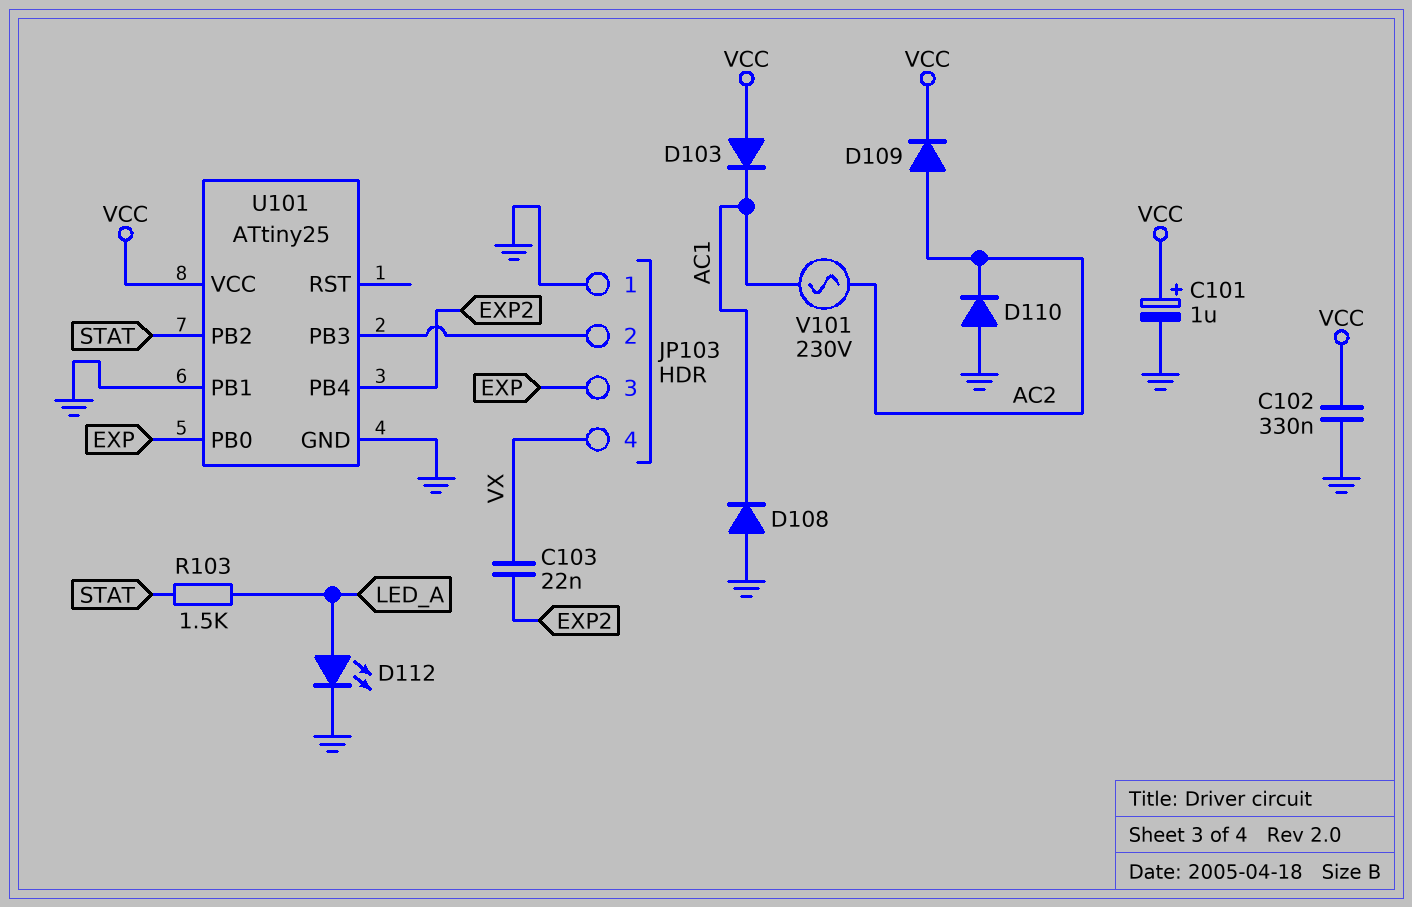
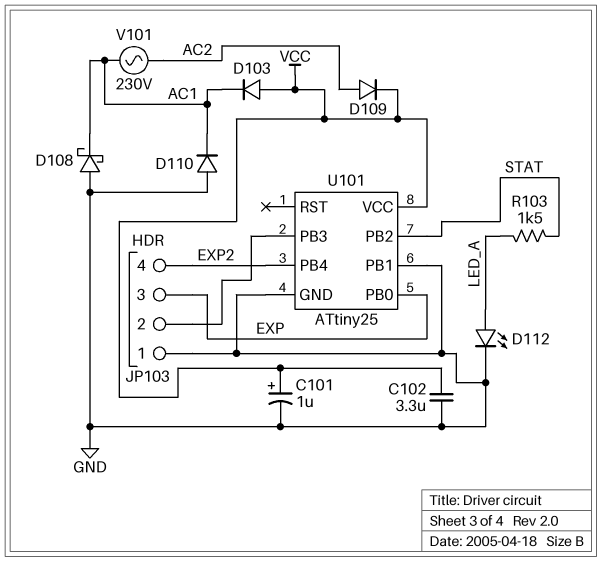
C102: 330nF (GND, VCC) -> 3.3uF (GND, VCC)
C103: 22nF (EXP2, VX) -> none
D108: diode (A GND, K AC1) -> schottky (A GND, K AC1)
D110: diode (A GND, K AC2) -> diode (A GND, K AC1)
JP103 pin 4: VX -> EXP2

